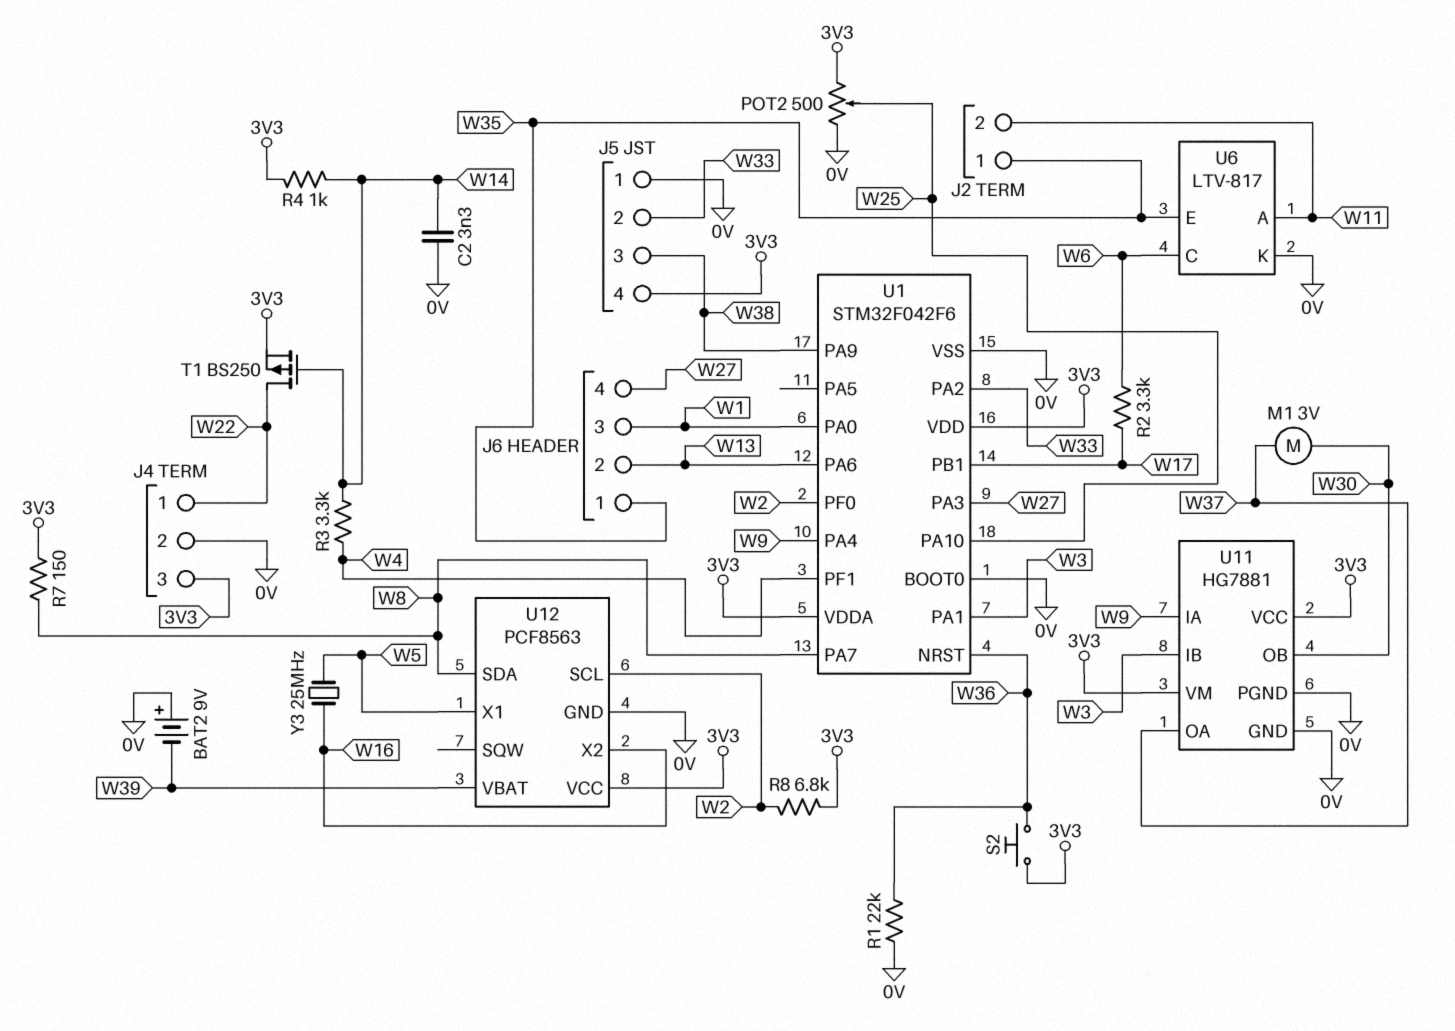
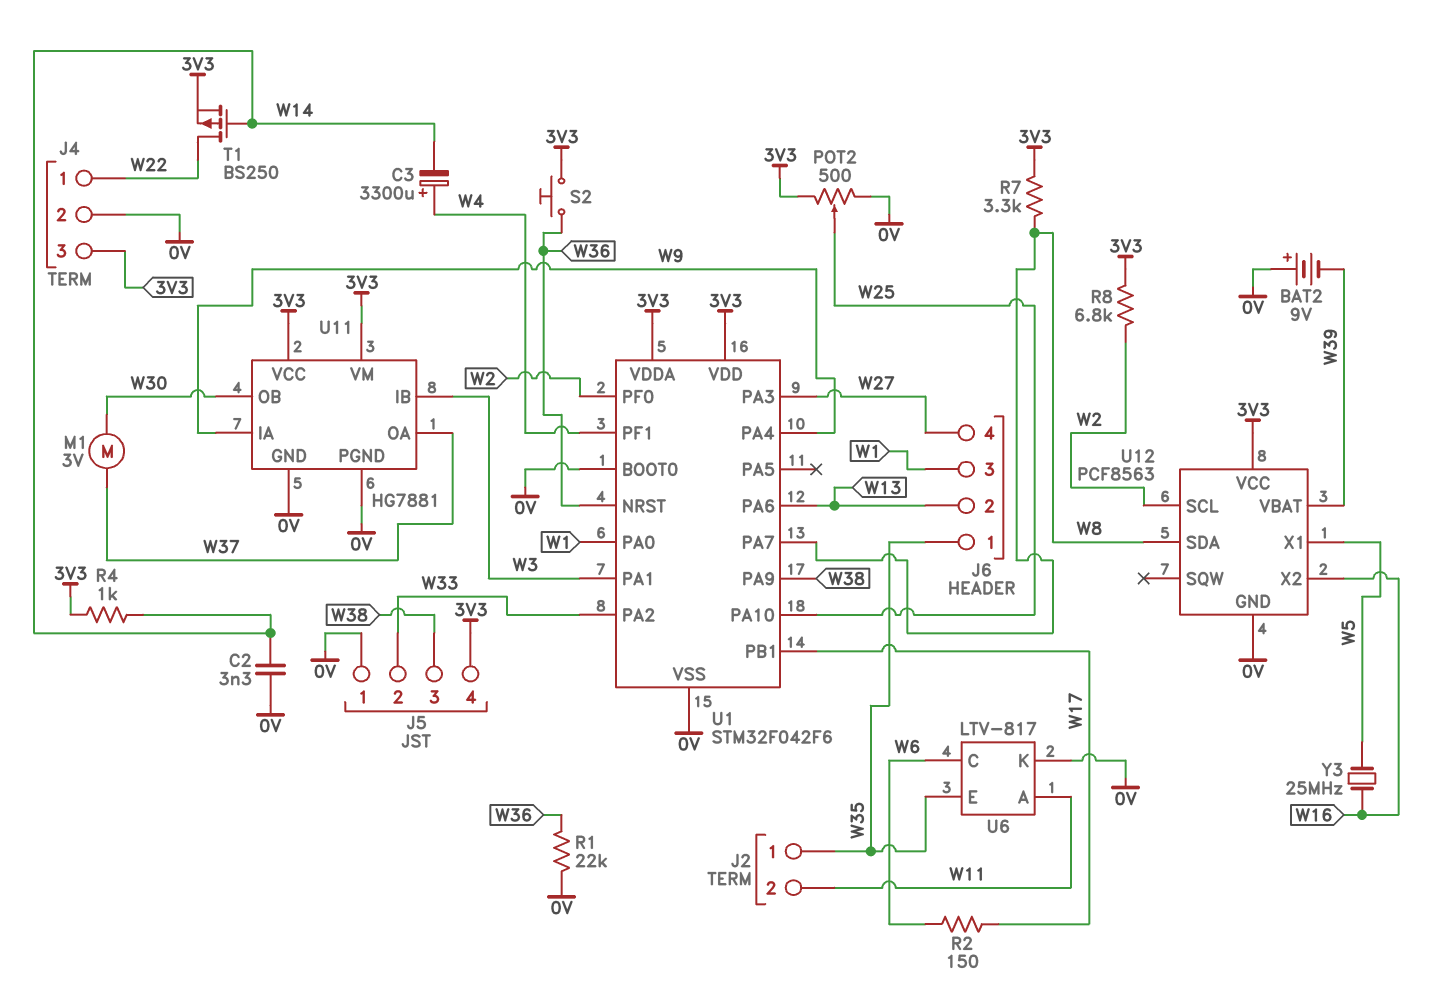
C3: none -> 3300uF (plus W4, minus W14)
R2: 3.3k (W6, W17) -> 150 (W6, W17)
R3: 3.3k (W4, W14) -> none
R7: 150 (3V3, W8) -> 3.3k (3V3, W8)

